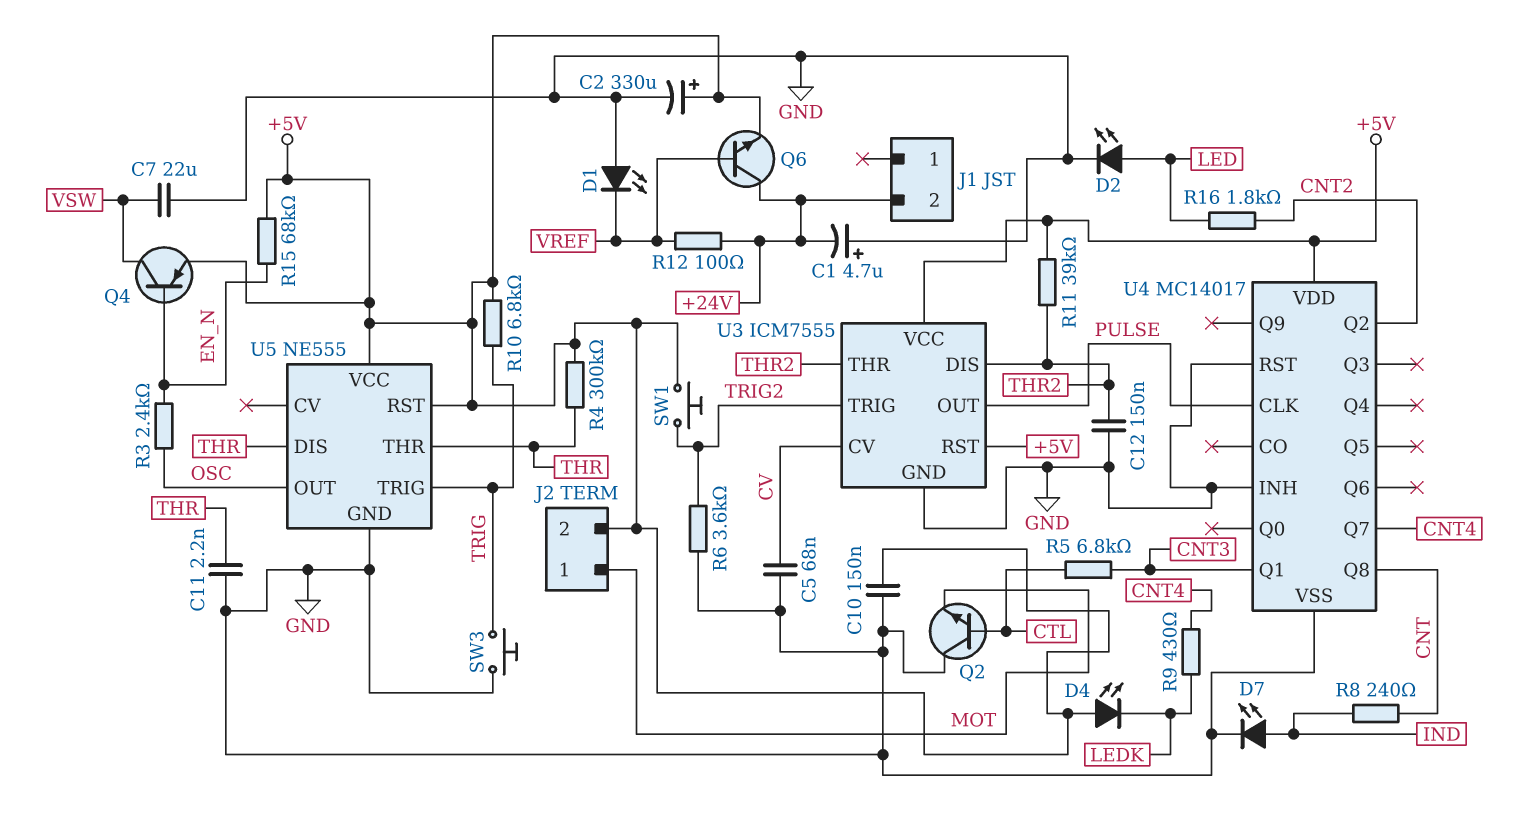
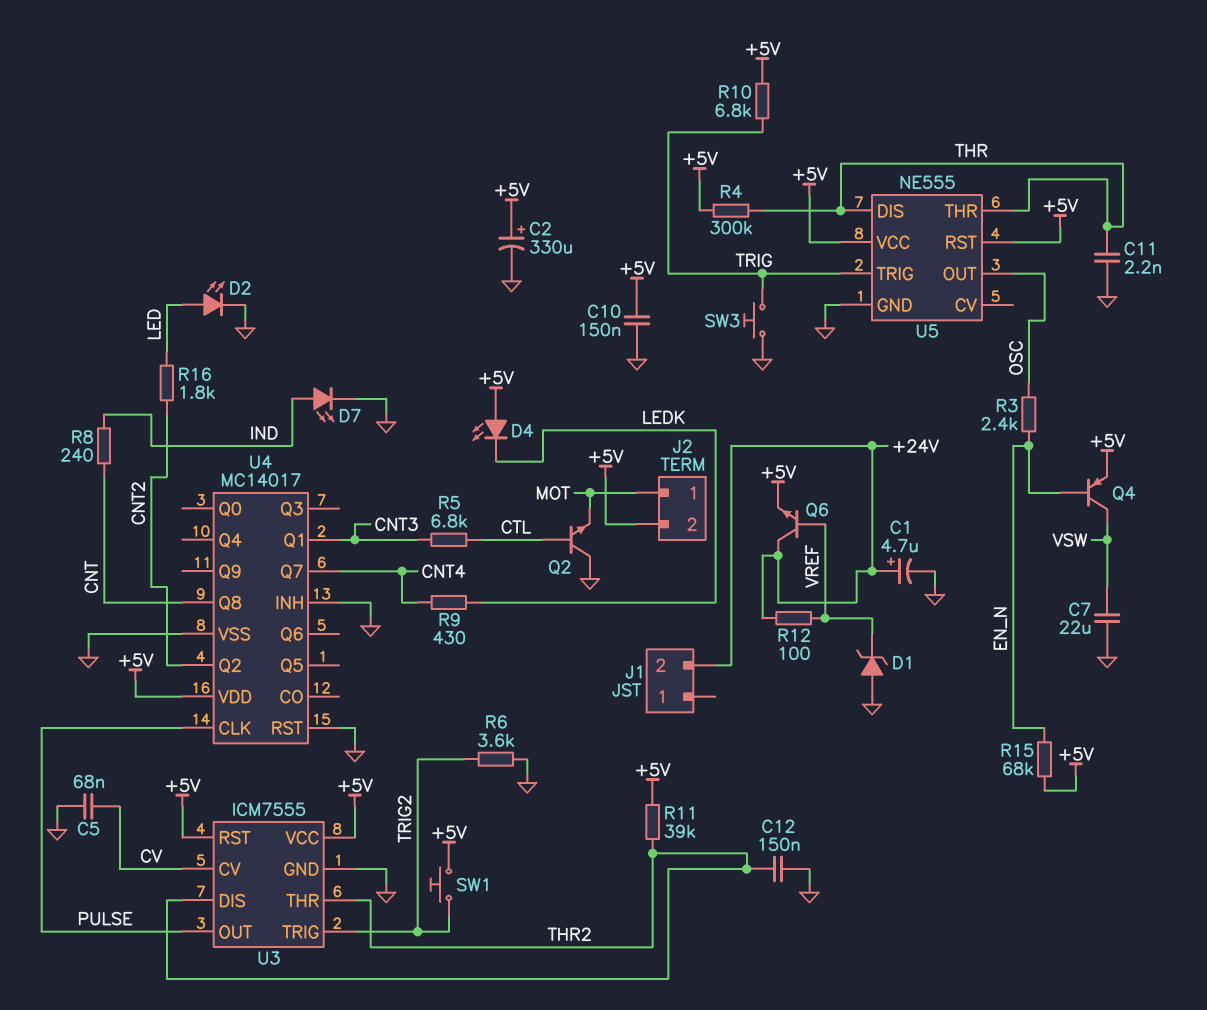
C1: 4.7uF (plus GND, minus +24V) -> 4.7uF (plus +24V, minus GND)
D1: LED (A GND, K VREF) -> zener (A GND, K VREF)

